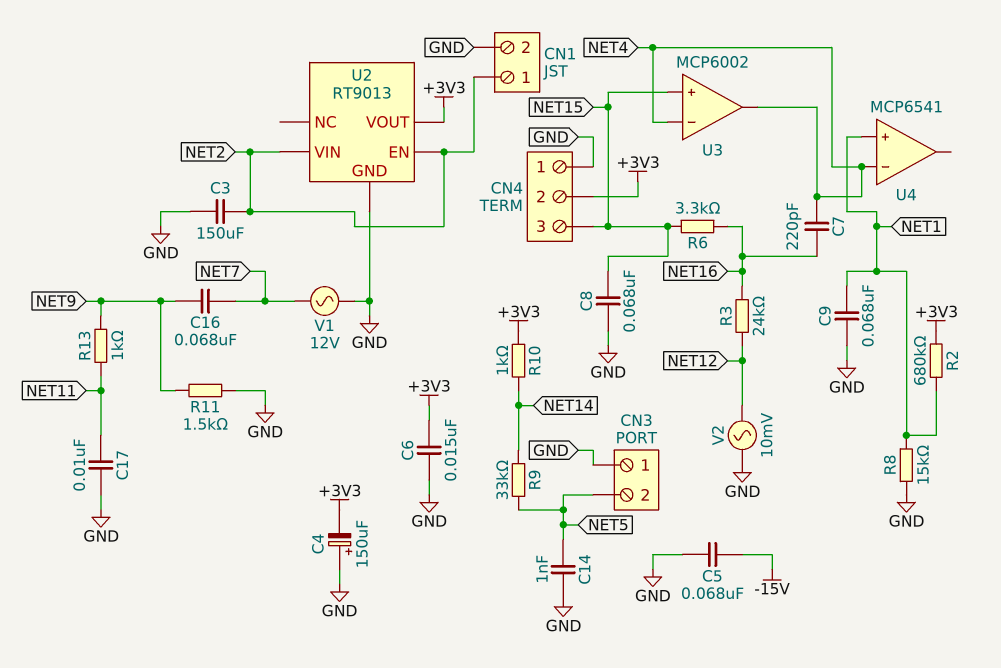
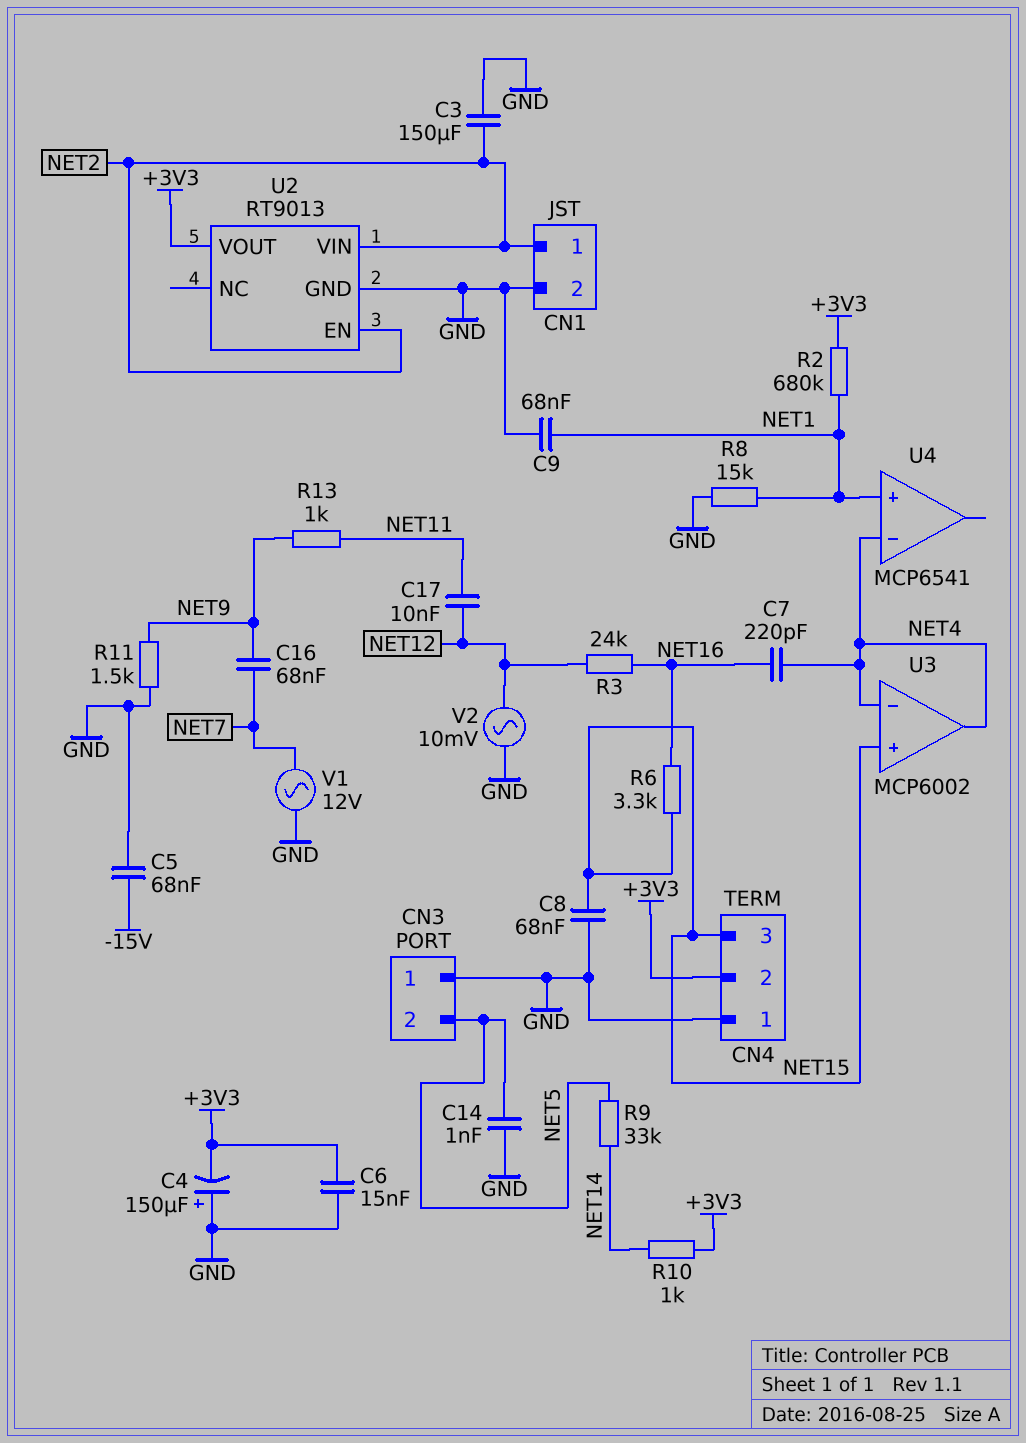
C17: 10nF (GND, NET11) -> 10nF (NET11, NET12)

